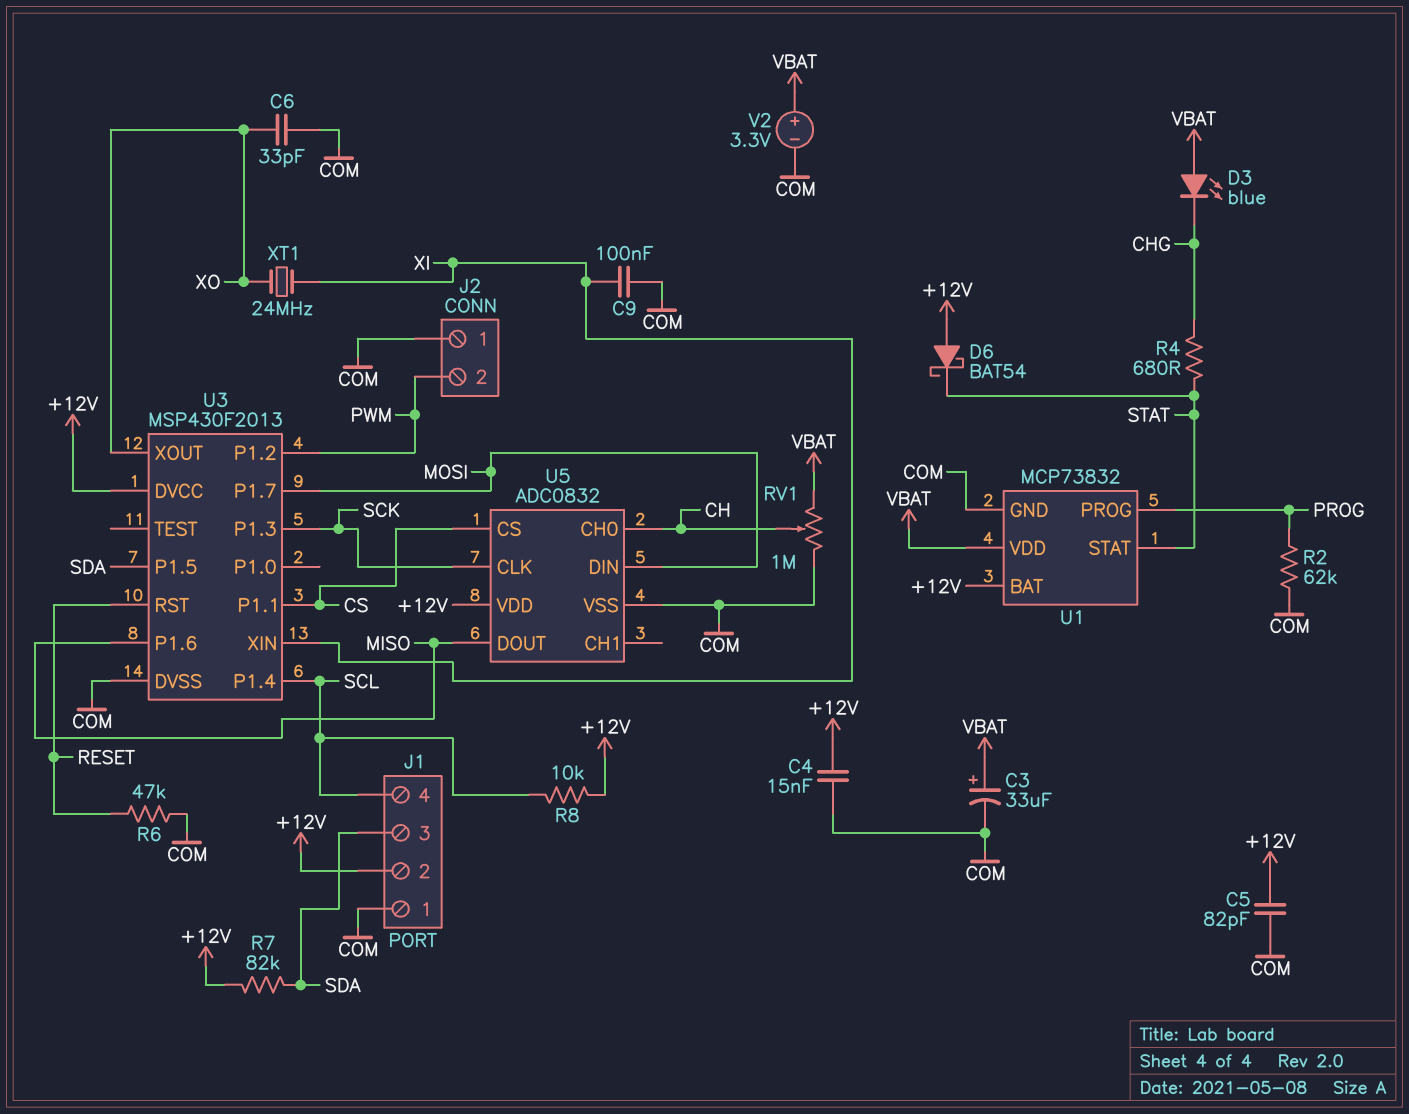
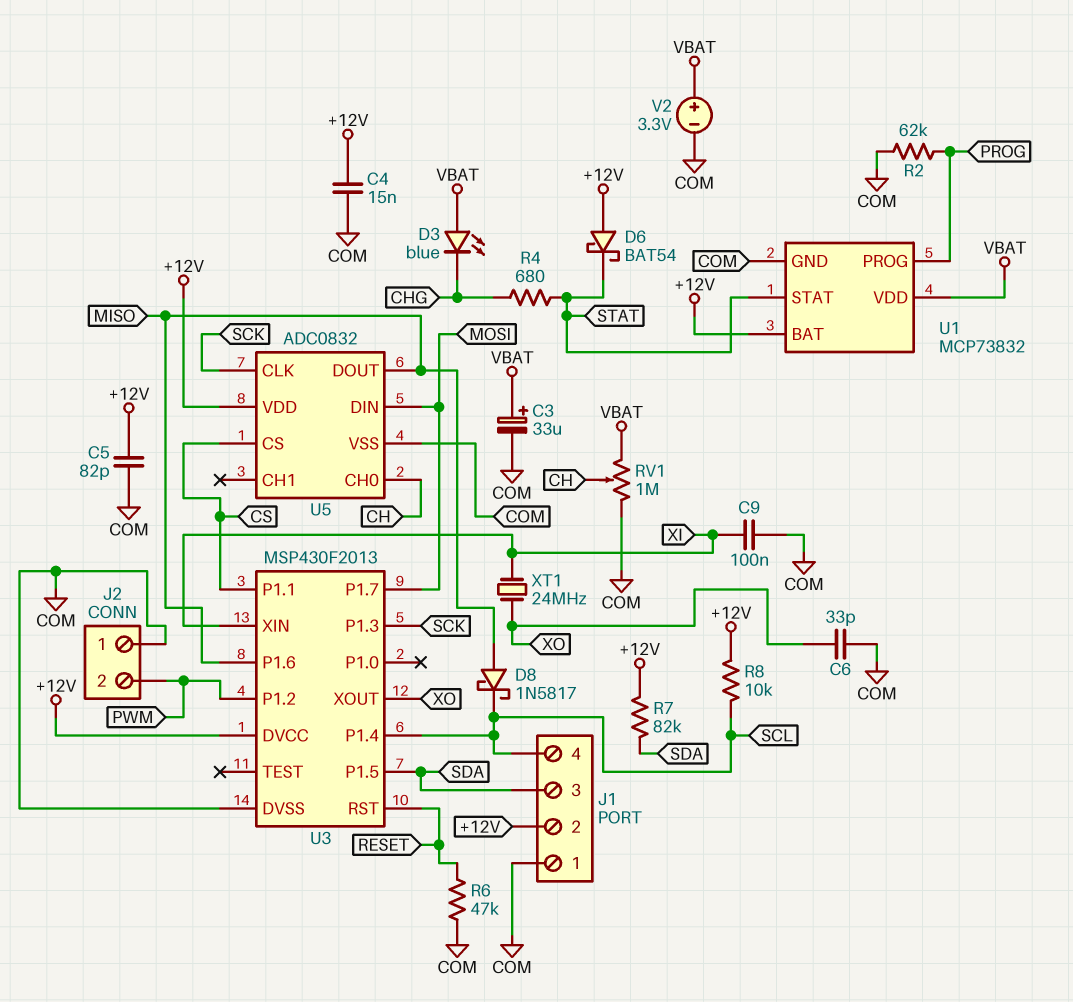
D8: none -> schottky 1N5817 (A MISO, K SCL)

